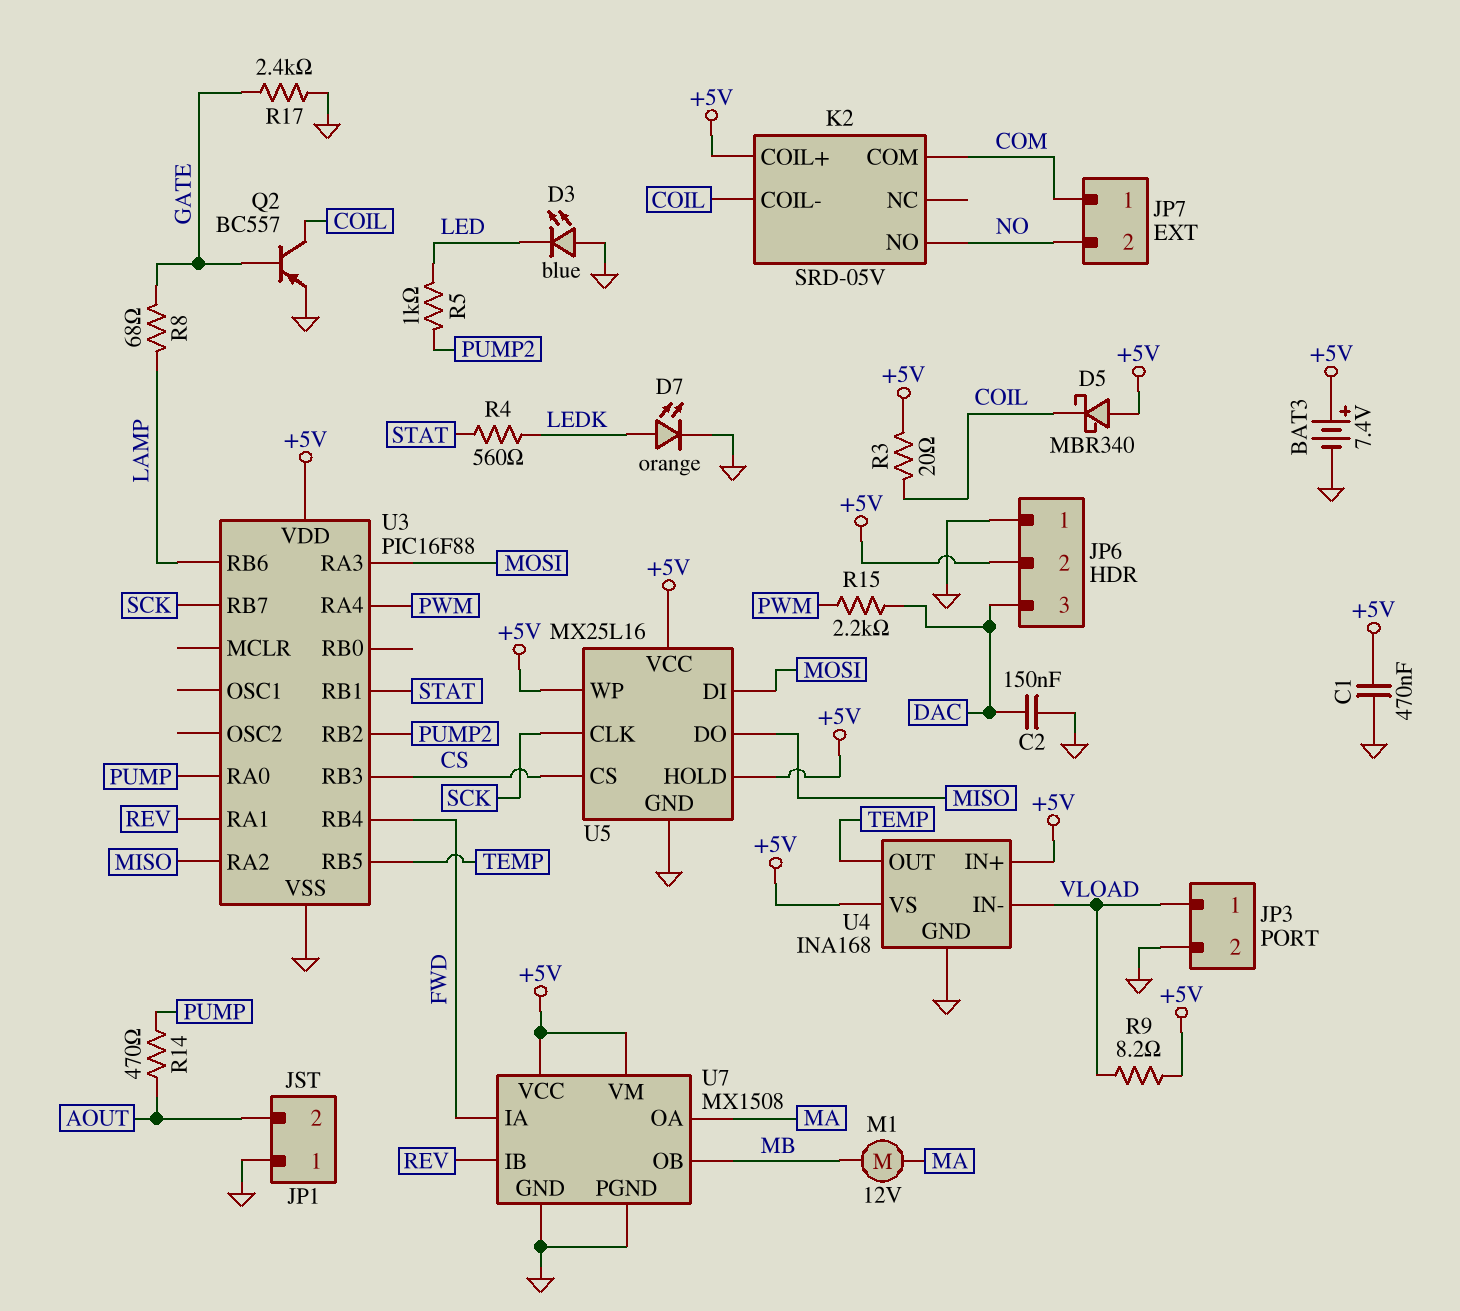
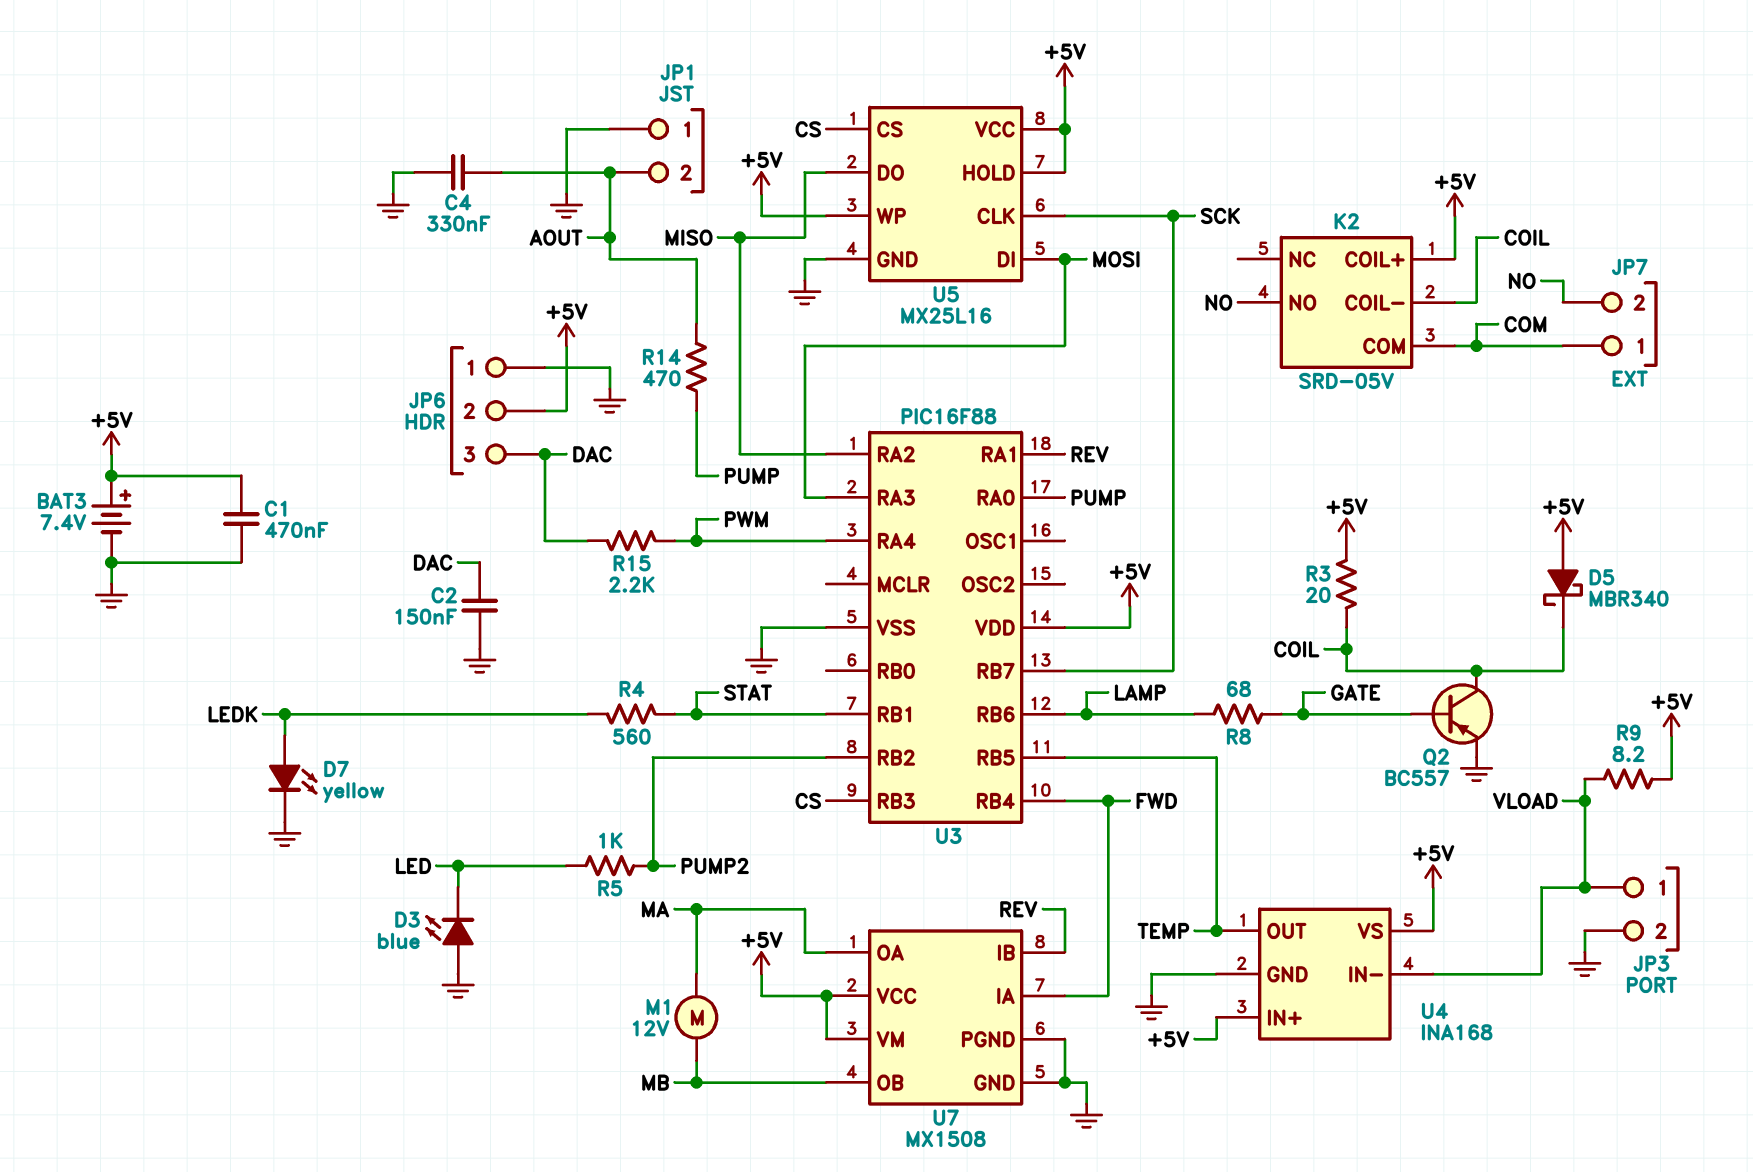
C4: none -> 330nF (AOUT, GND)
D7: LED orange (A LEDK, K GND) -> LED yellow (A LEDK, K GND)
R17: 2.4k (GATE, GND) -> none

